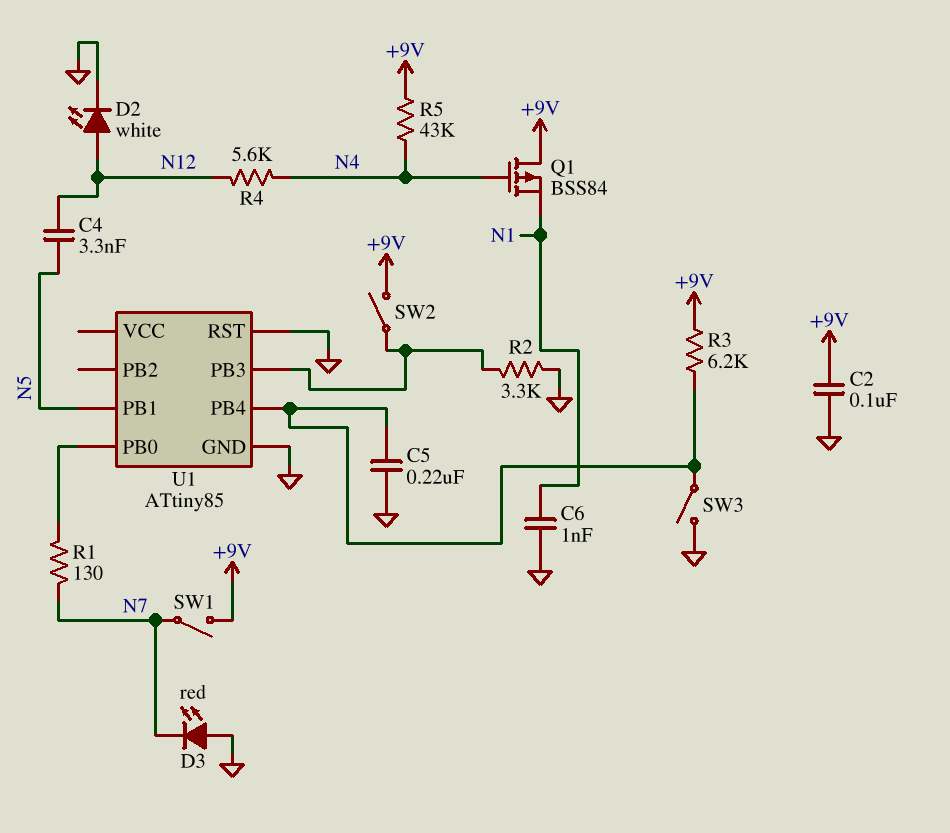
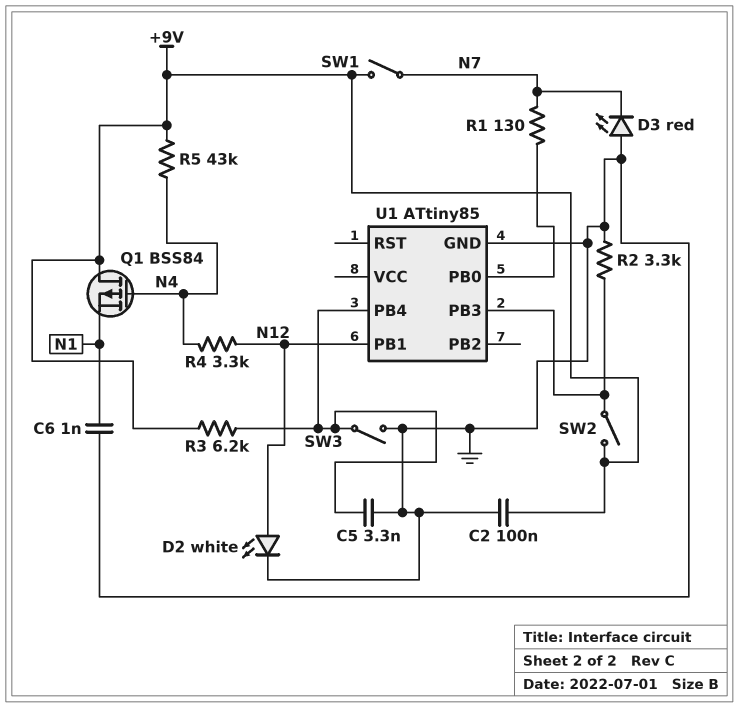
C4: 3.3nF (N5, N12) -> none
C5: 220nF (GND, U1/PB4) -> 3.3nF (GND, U1/PB4)
R4: 5.6k (N4, N12) -> 3.3k (N4, N12)
U1 pin PB1: N5 -> N12
U1 pin RST: GND -> none

